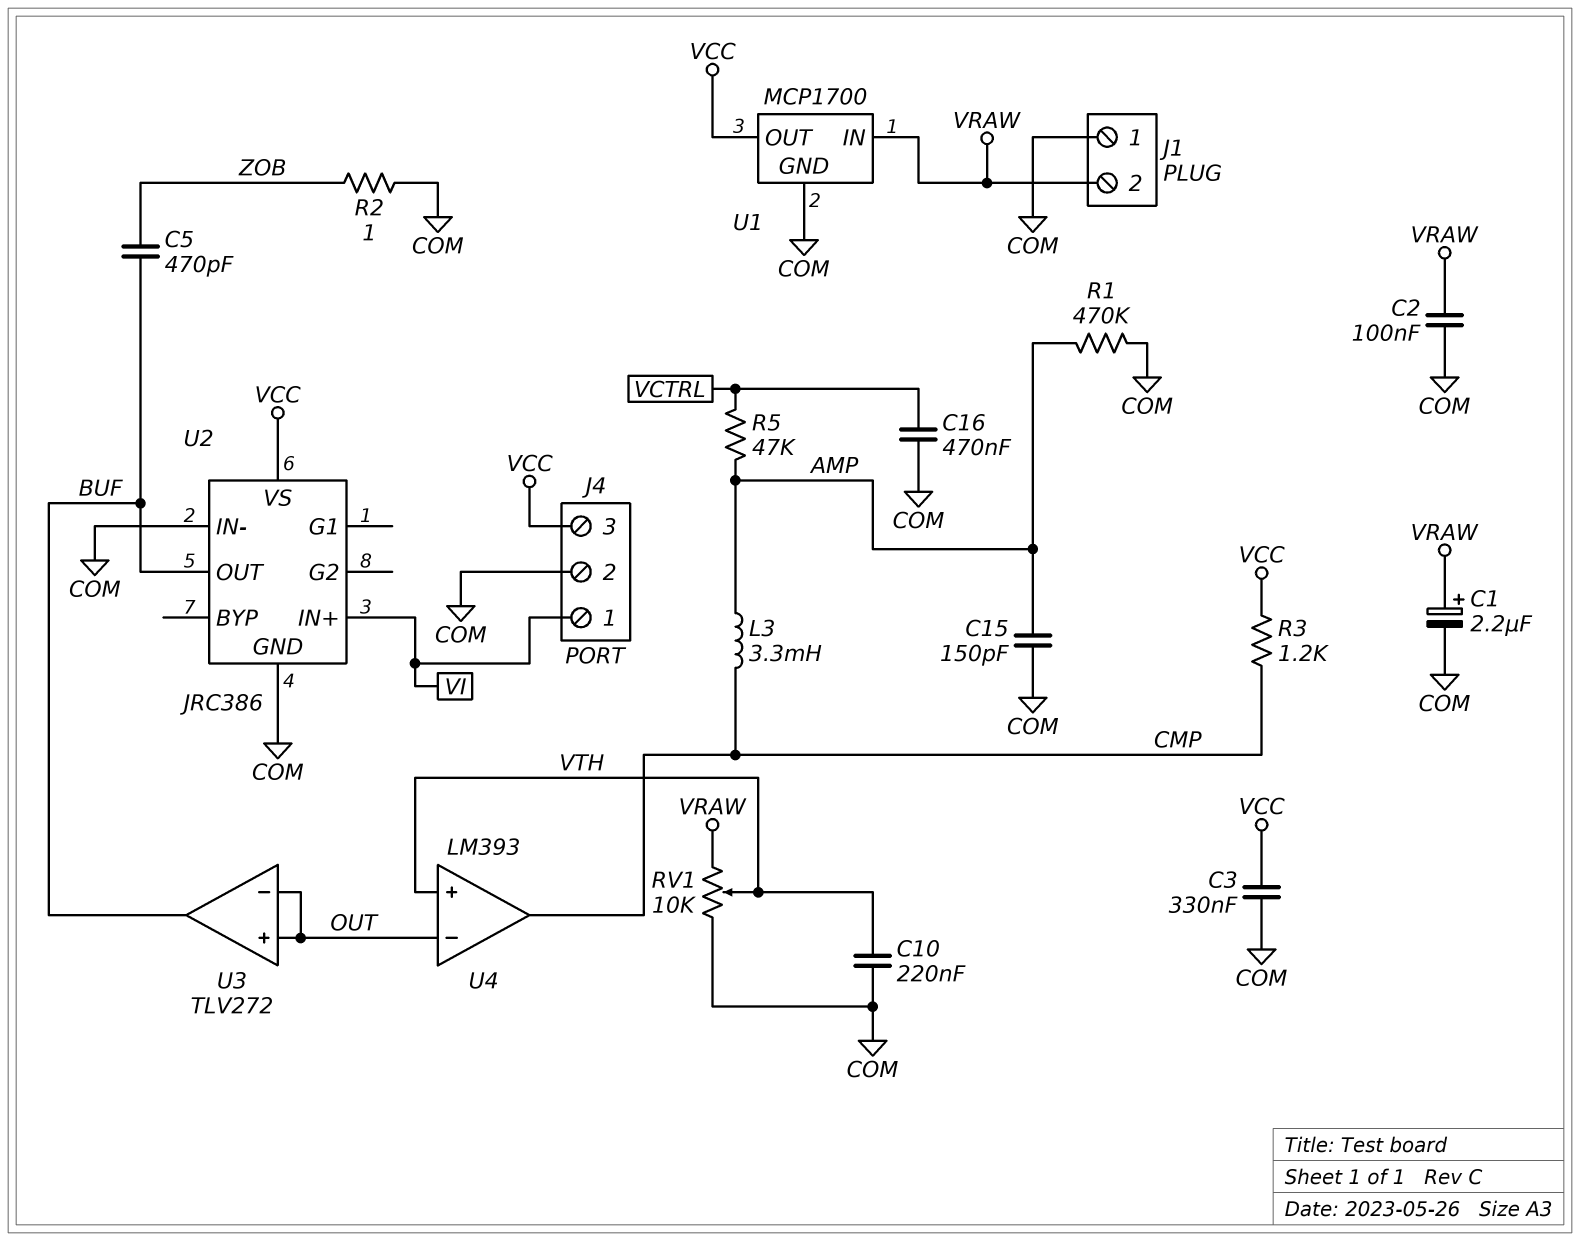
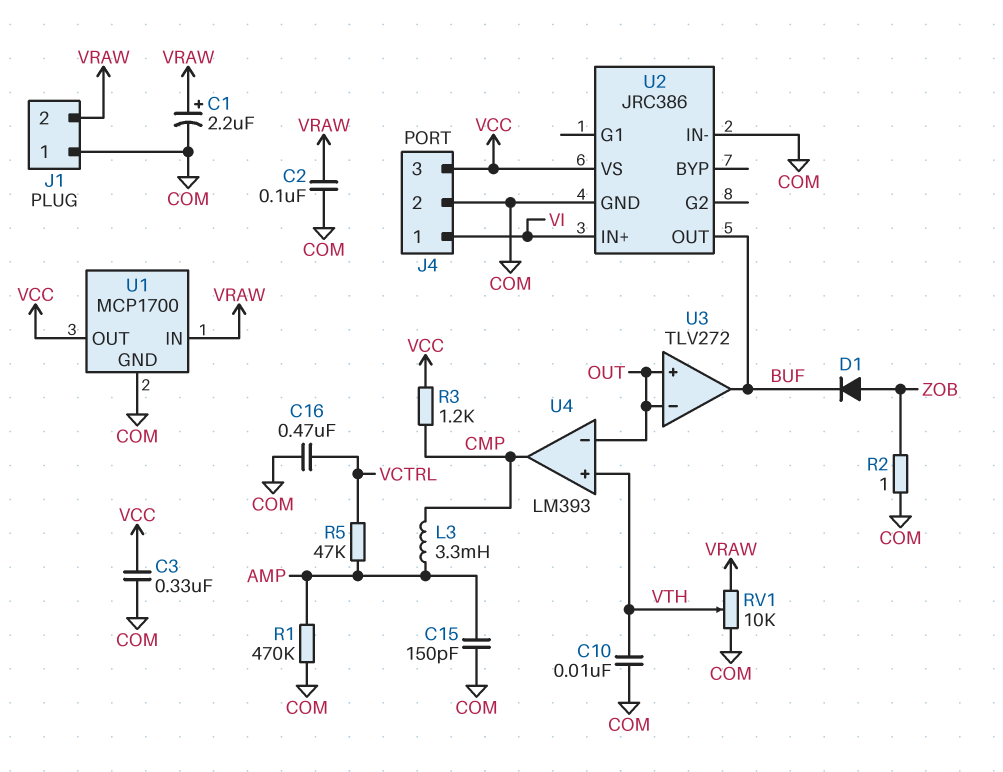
C5: 470pF (BUF, ZOB) -> none
C10: 220nF (COM, VTH) -> 10nF (COM, VTH)
D1: none -> diode (A ZOB, K BUF)

